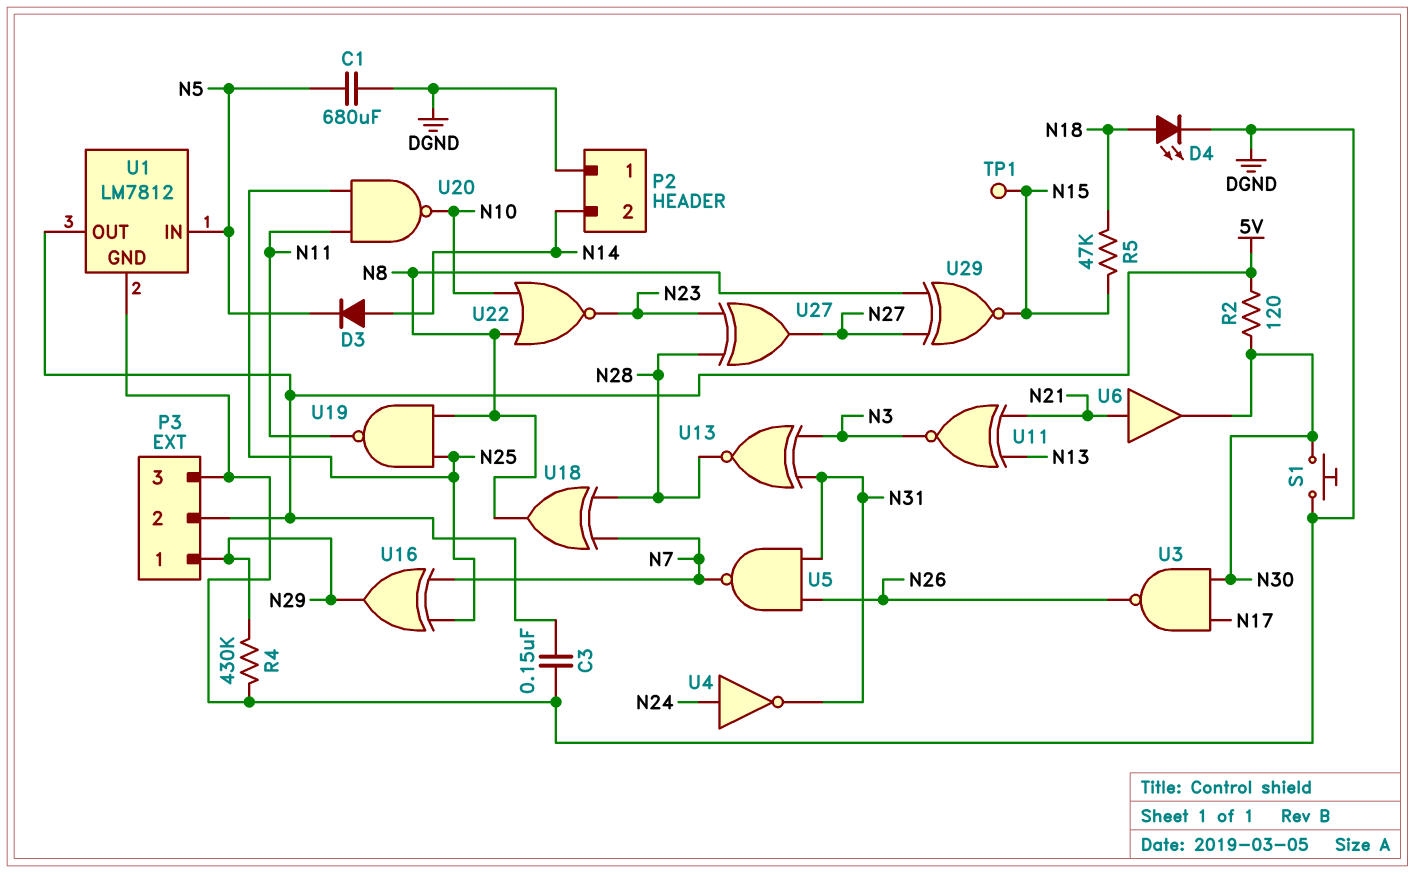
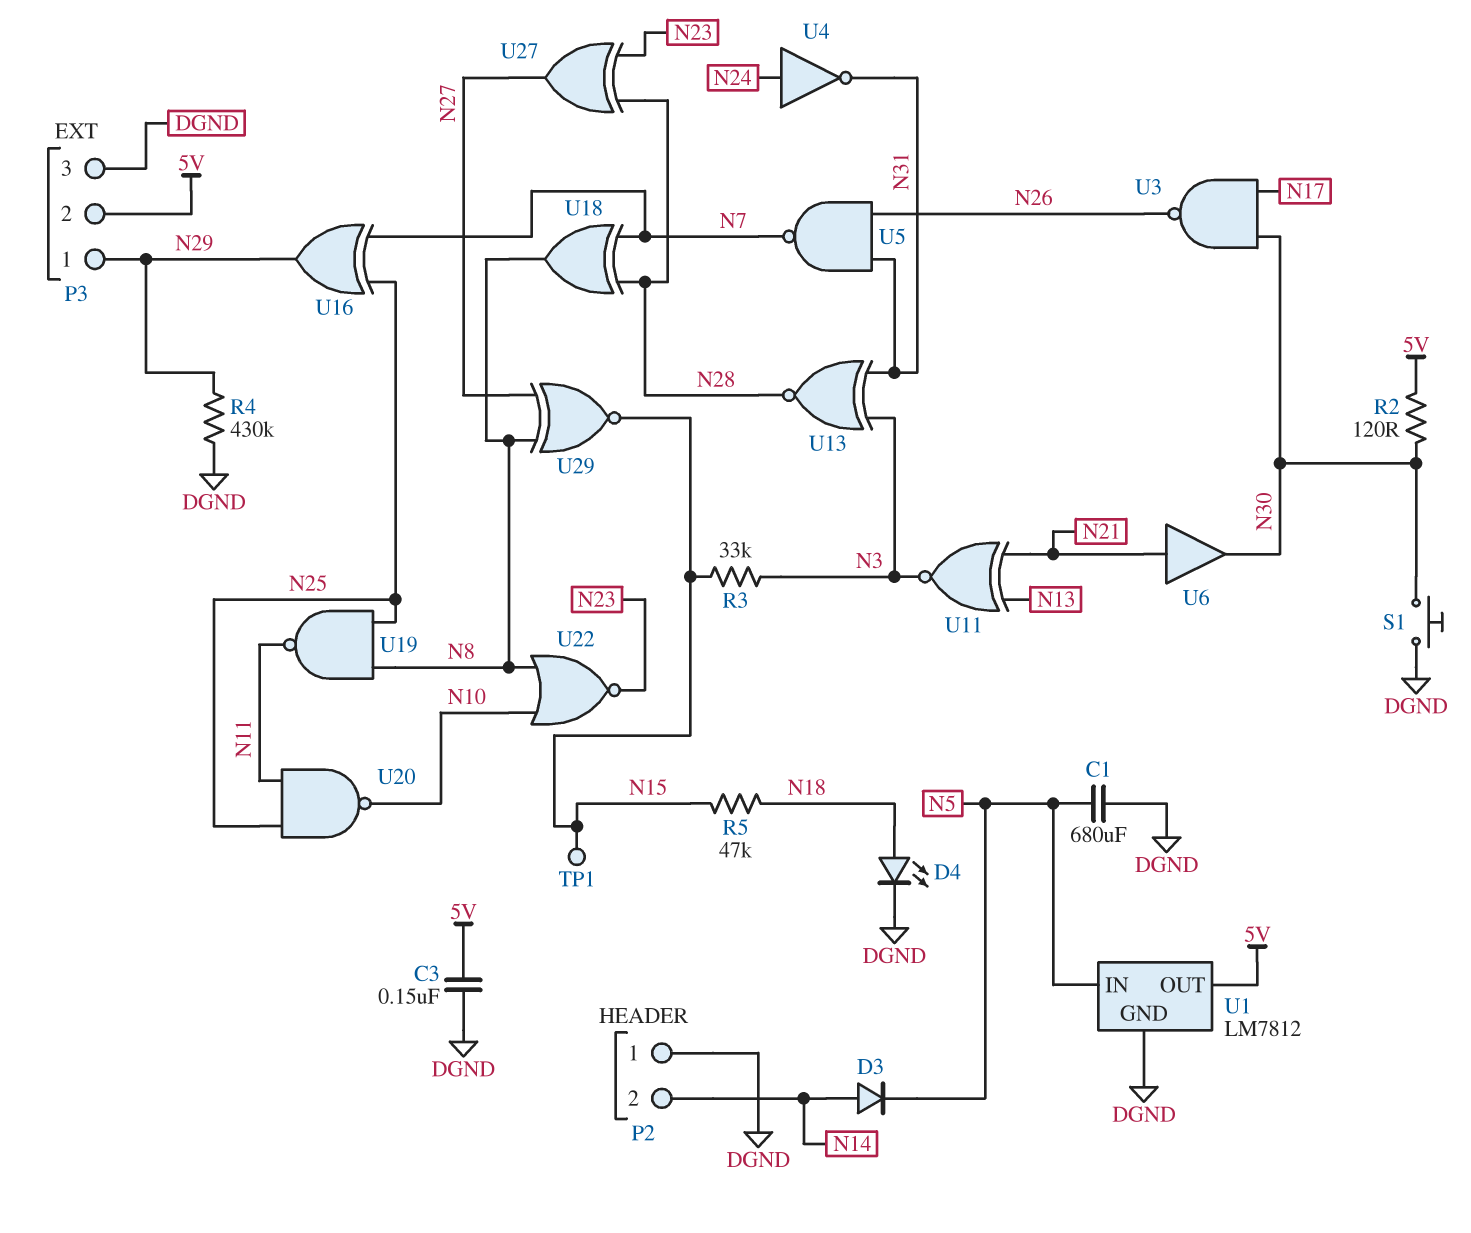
R3: none -> 33k (N3, N15)

